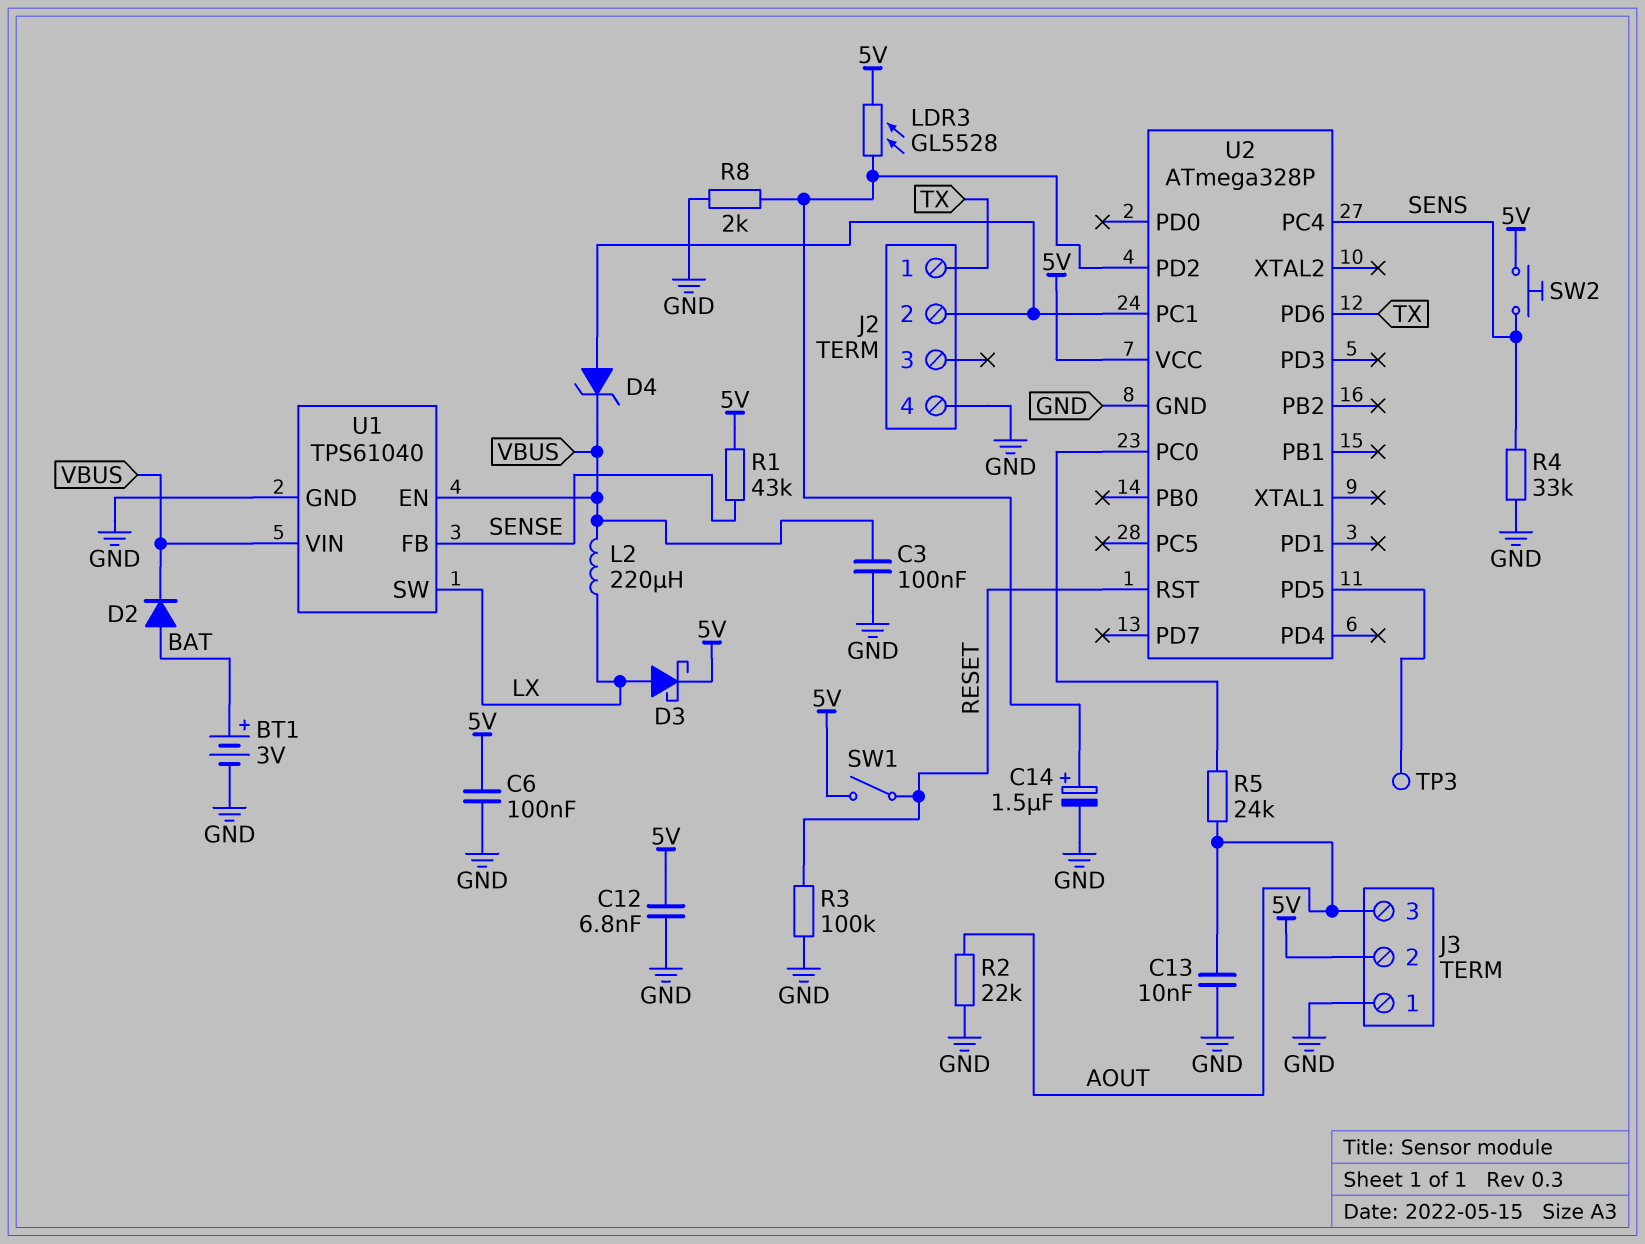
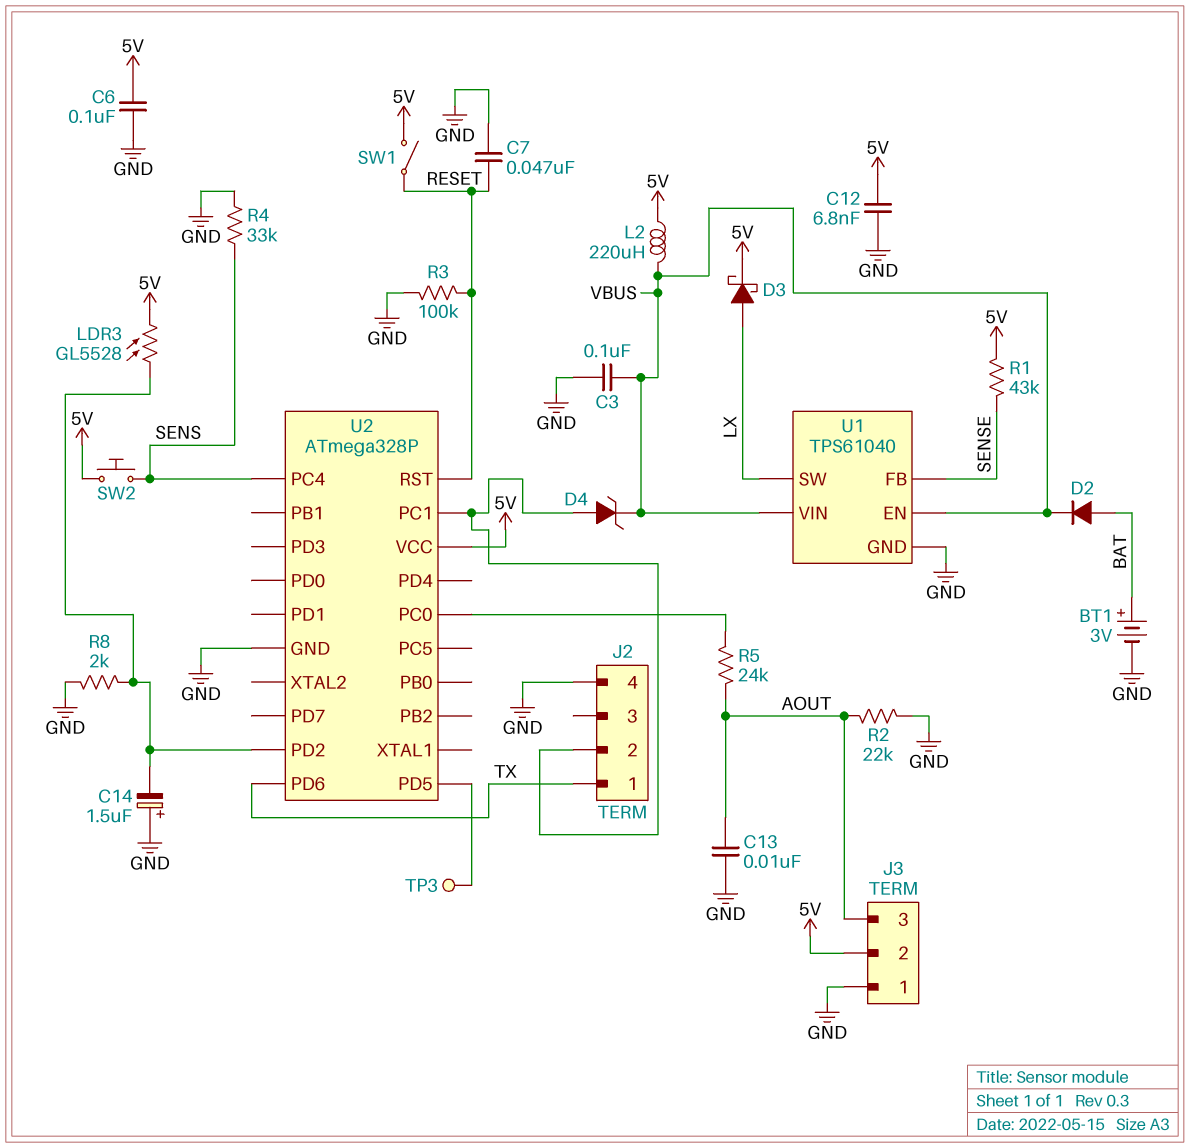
C7: none -> 47nF (GND, RESET)
C14: 1.5uF (plus U2/PD2, minus GND) -> 1.5uF (plus GND, minus U2/PD2)
L2: 220uH (LX, VBUS) -> 220uH (5V, VBUS)

